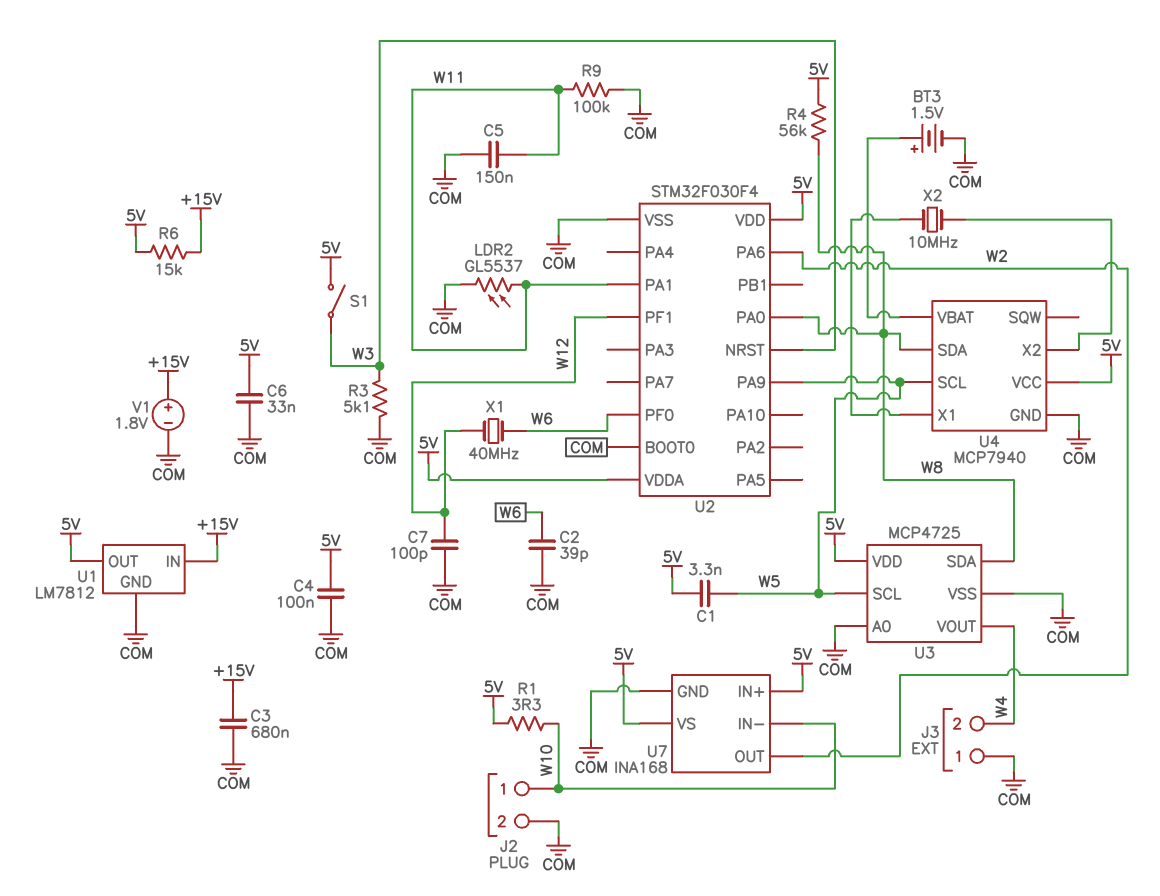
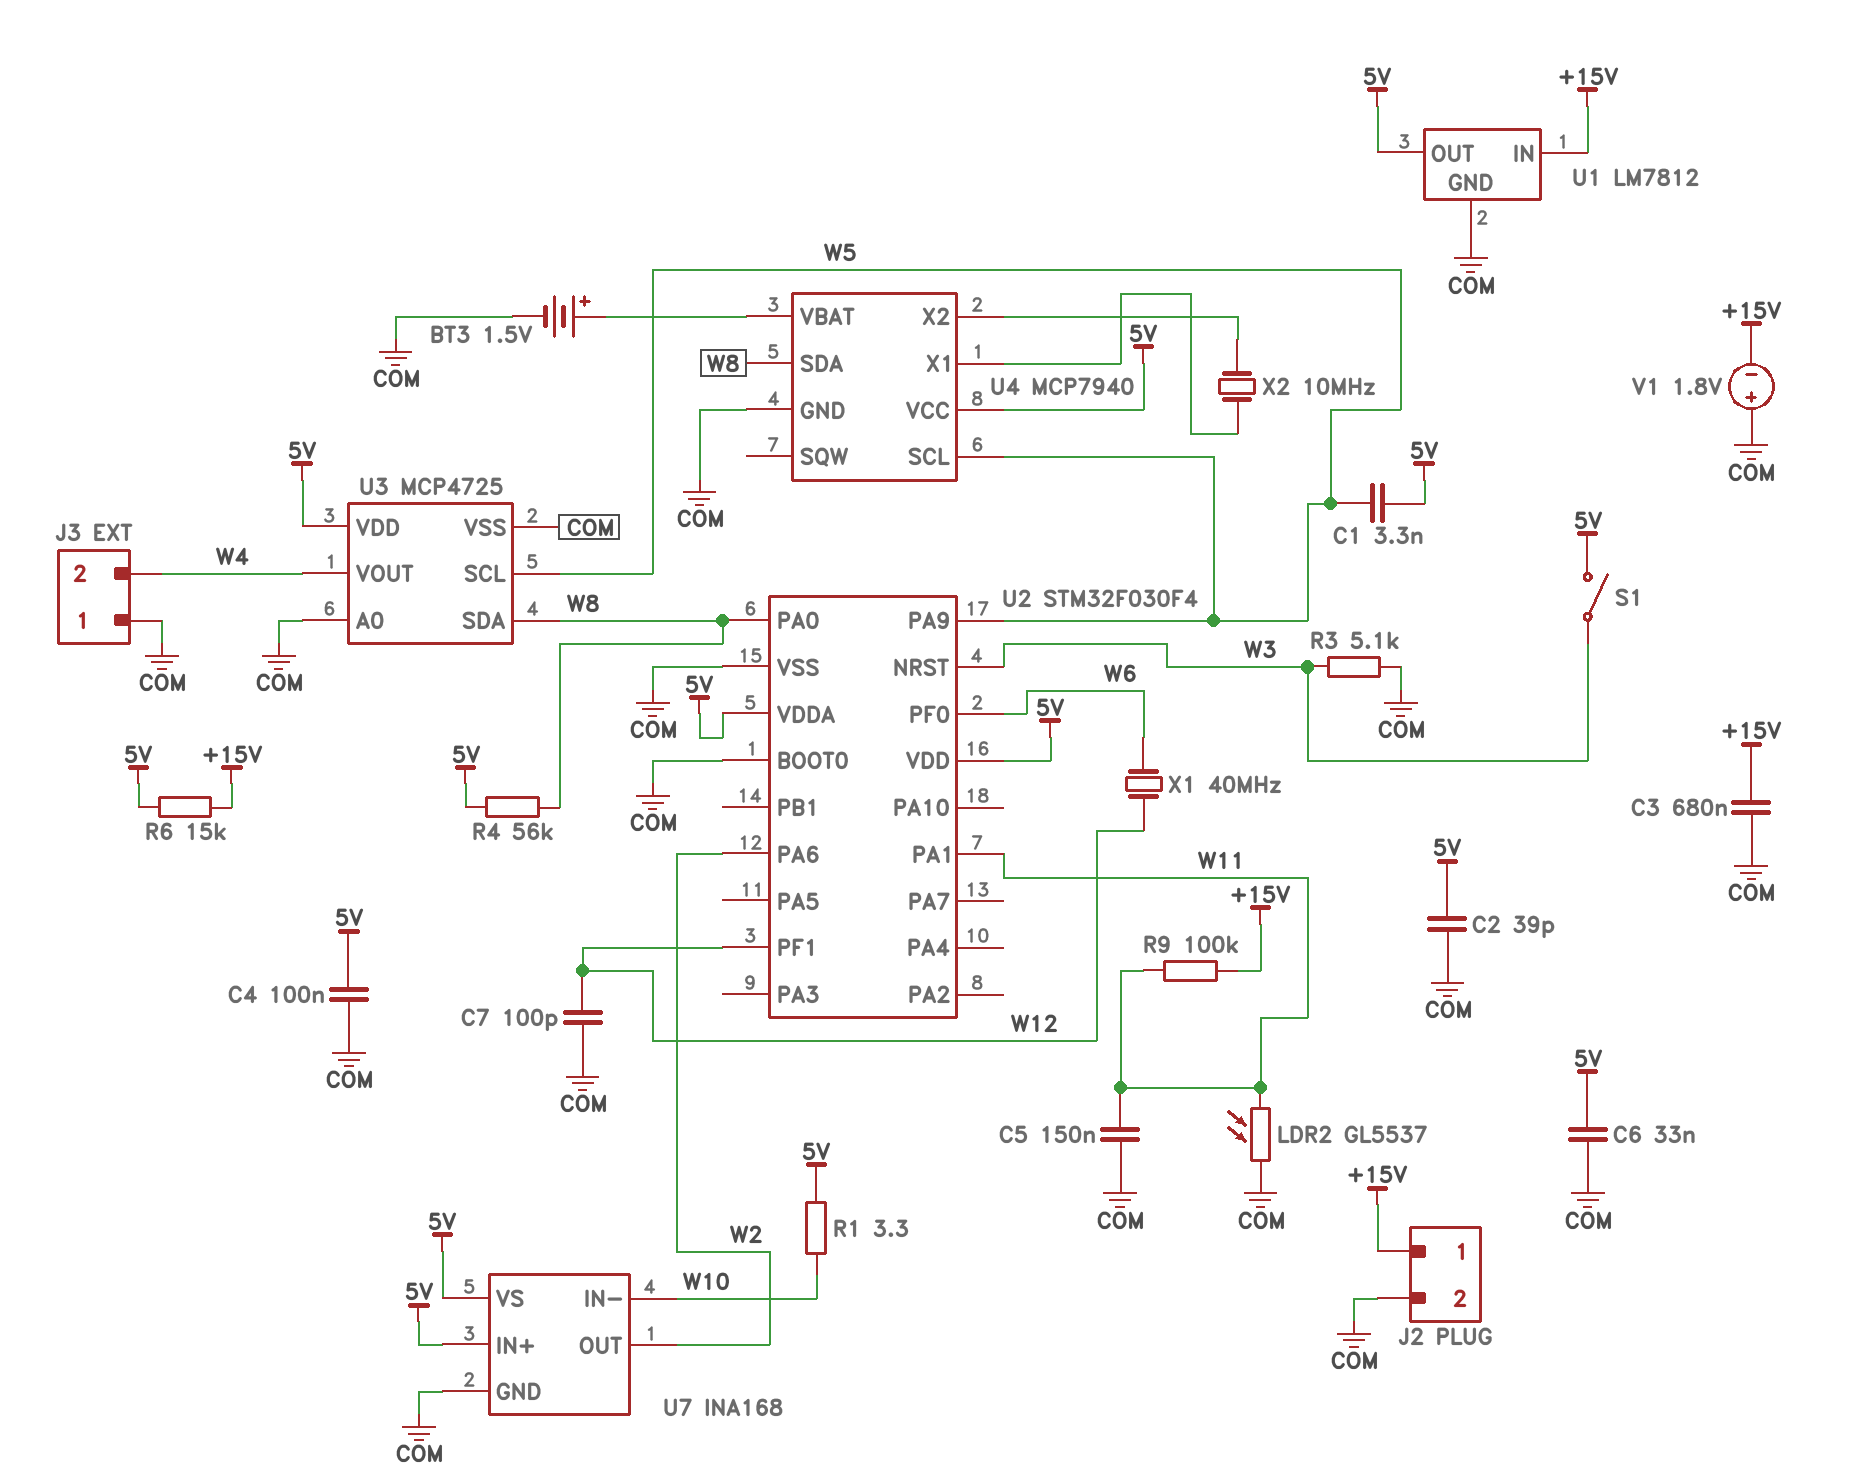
C2: 39pF (COM, W6) -> 39pF (5V, COM)
J2 pin 1: W10 -> +15V
R9: 100k (COM, W11) -> 100k (+15V, W11)
V1: 1.8V (plus +15V, minus COM) -> 1.8V (plus COM, minus +15V)

